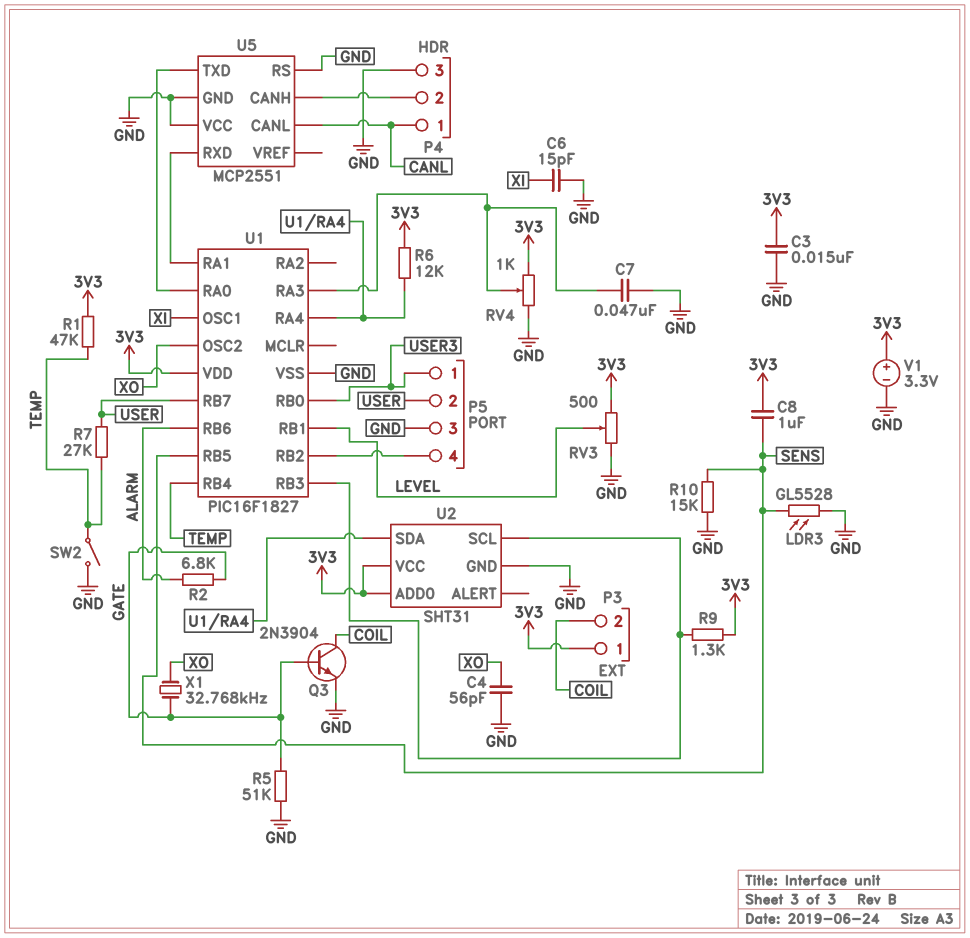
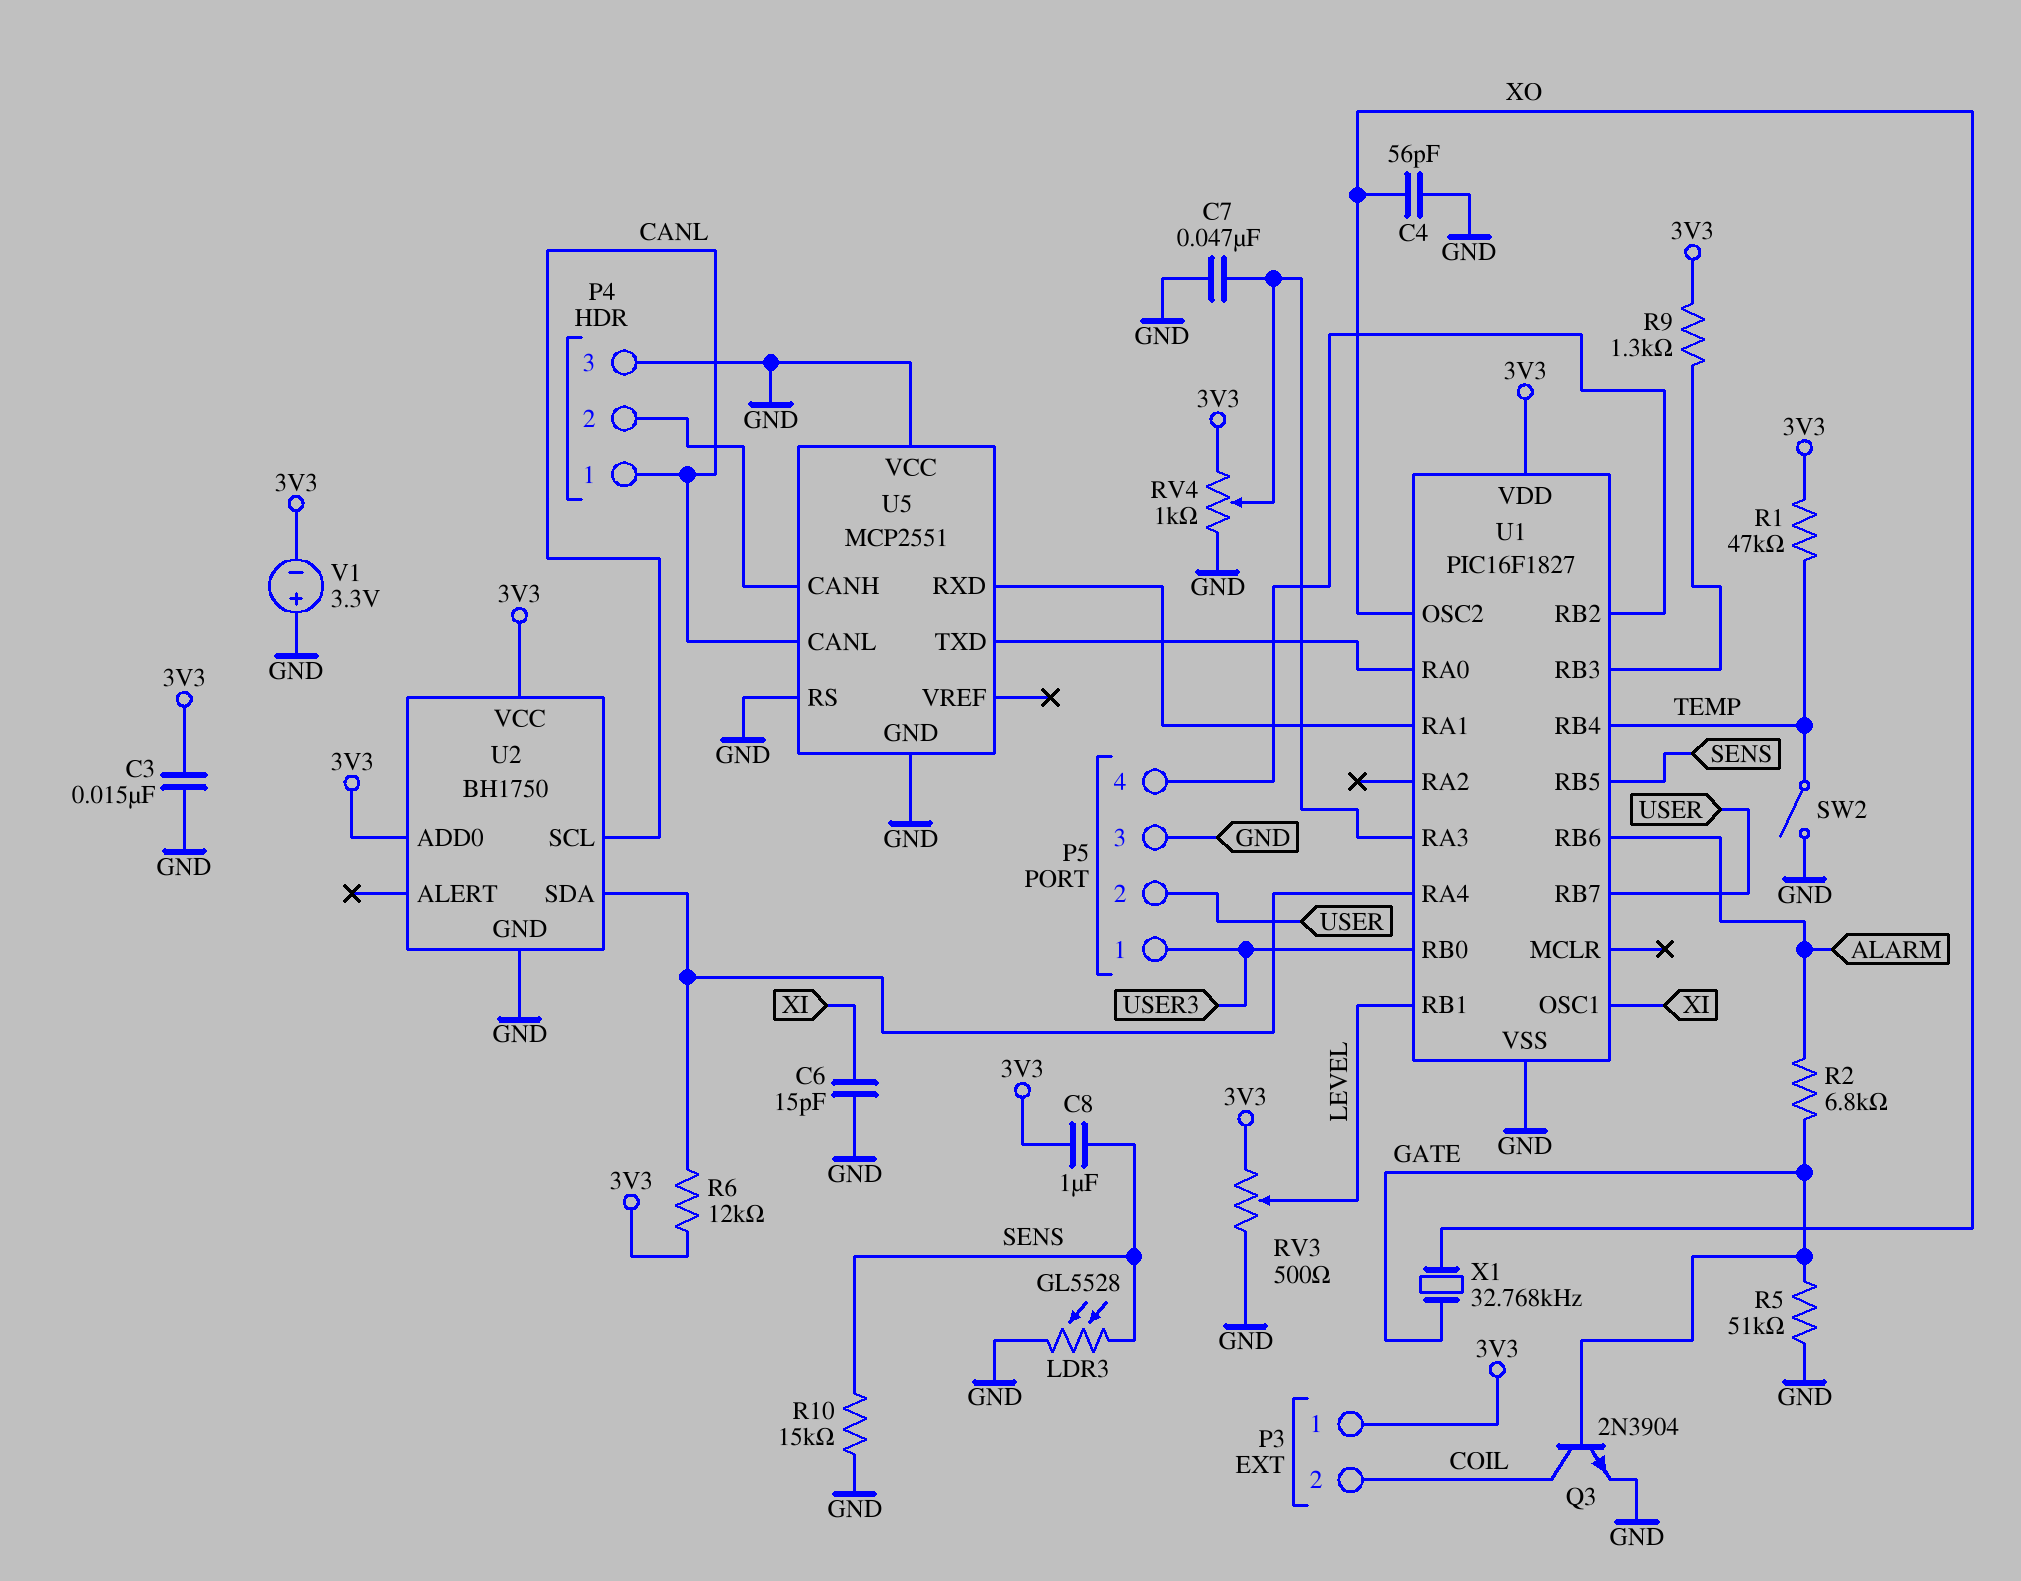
R7: 27k (TEMP, USER) -> none
U2: SHT31 -> BH1750
U2 pin SCL: U1/RB3 -> CANL
V1: 3.3V (plus 3V3, minus GND) -> 3.3V (plus GND, minus 3V3)

